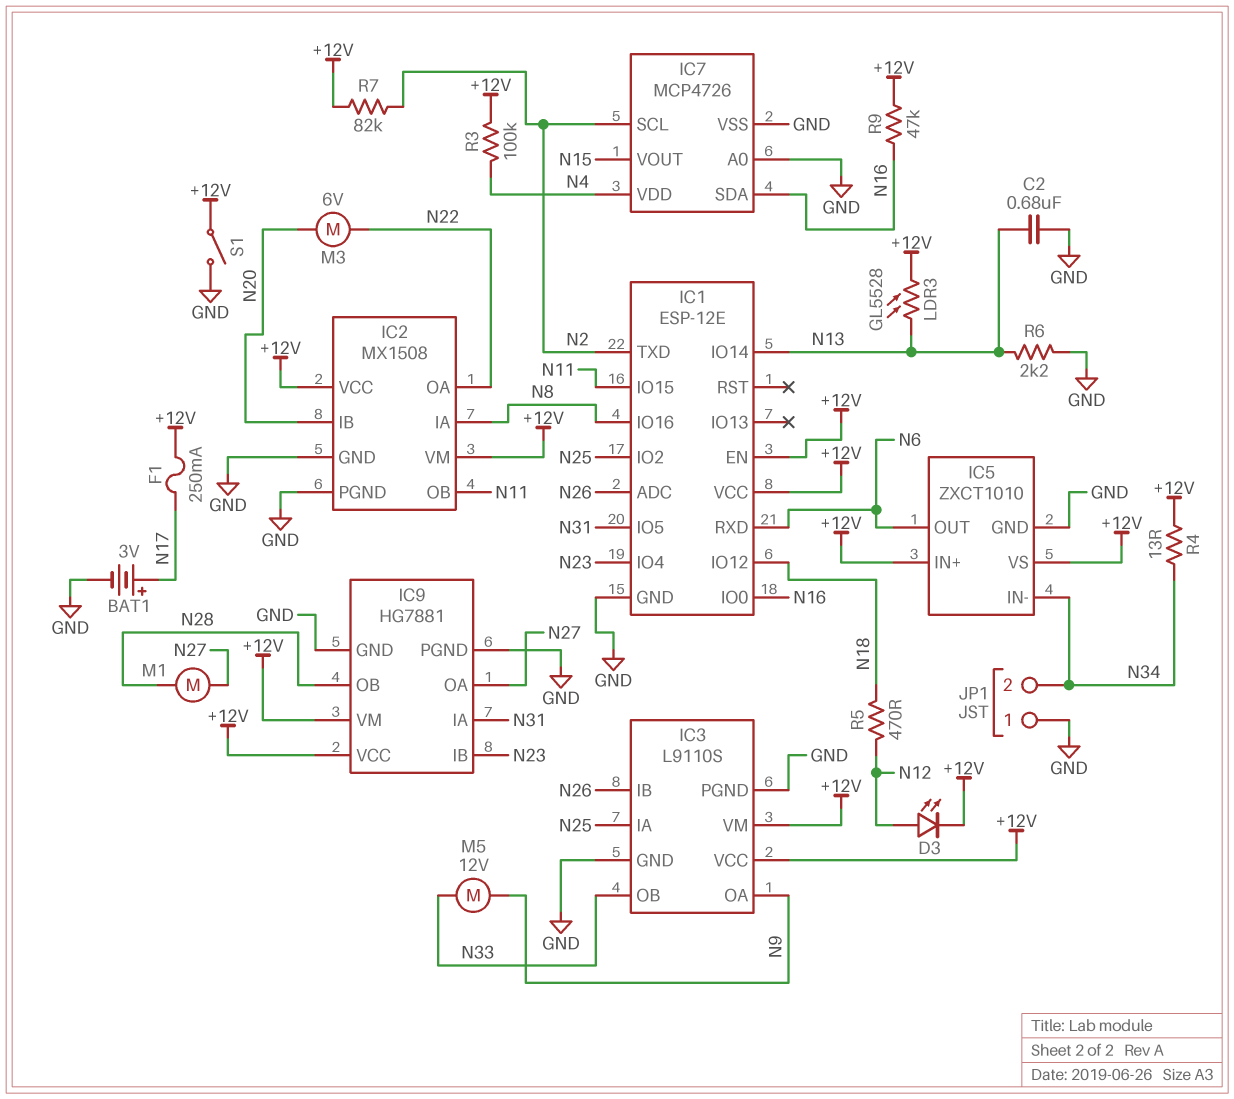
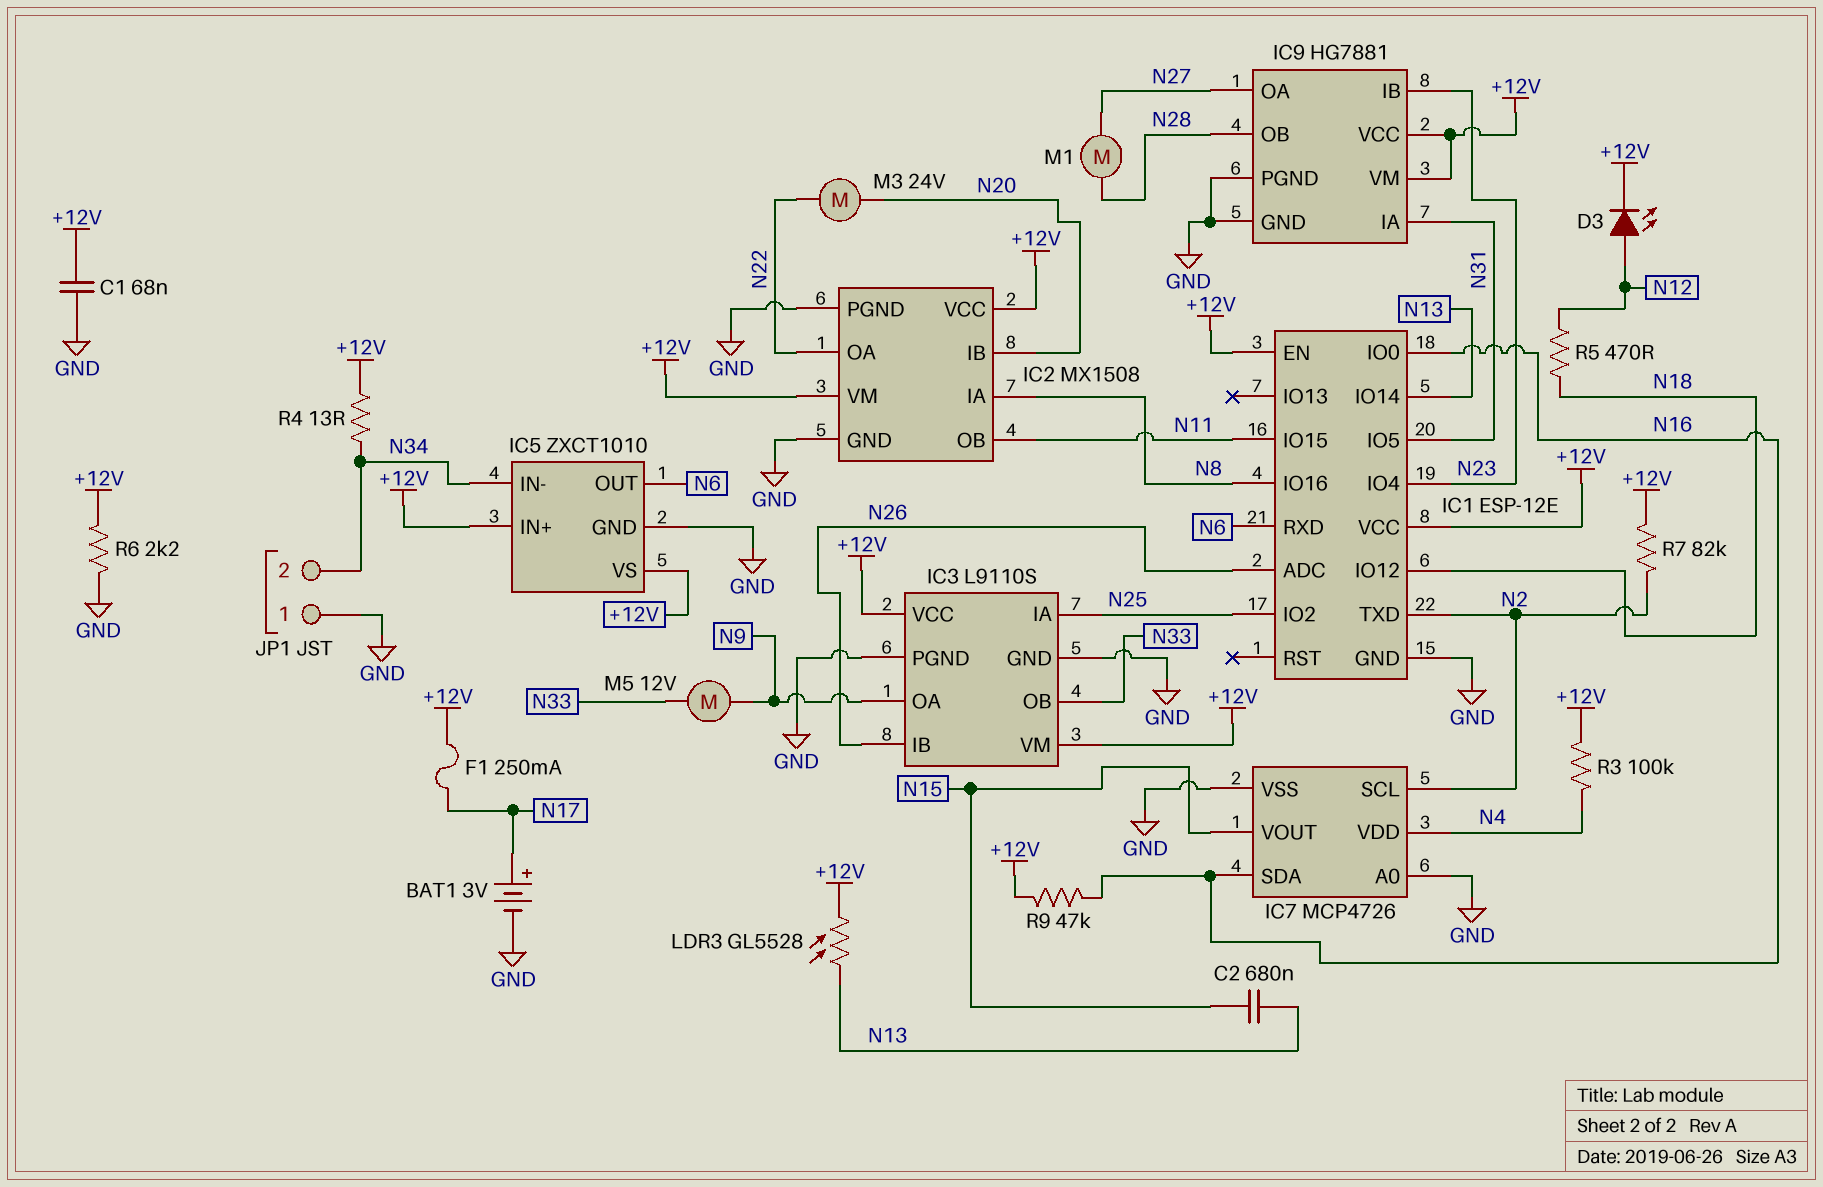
C1: none -> 68nF (+12V, GND)
C2: 680nF (GND, N13) -> 680nF (N13, N15)
M3: motor 6V (N20, N22) -> motor 24V (N20, N22)
R6: 2.2k (GND, N13) -> 2.2k (+12V, GND)
S1: switch (+12V, GND) -> none

